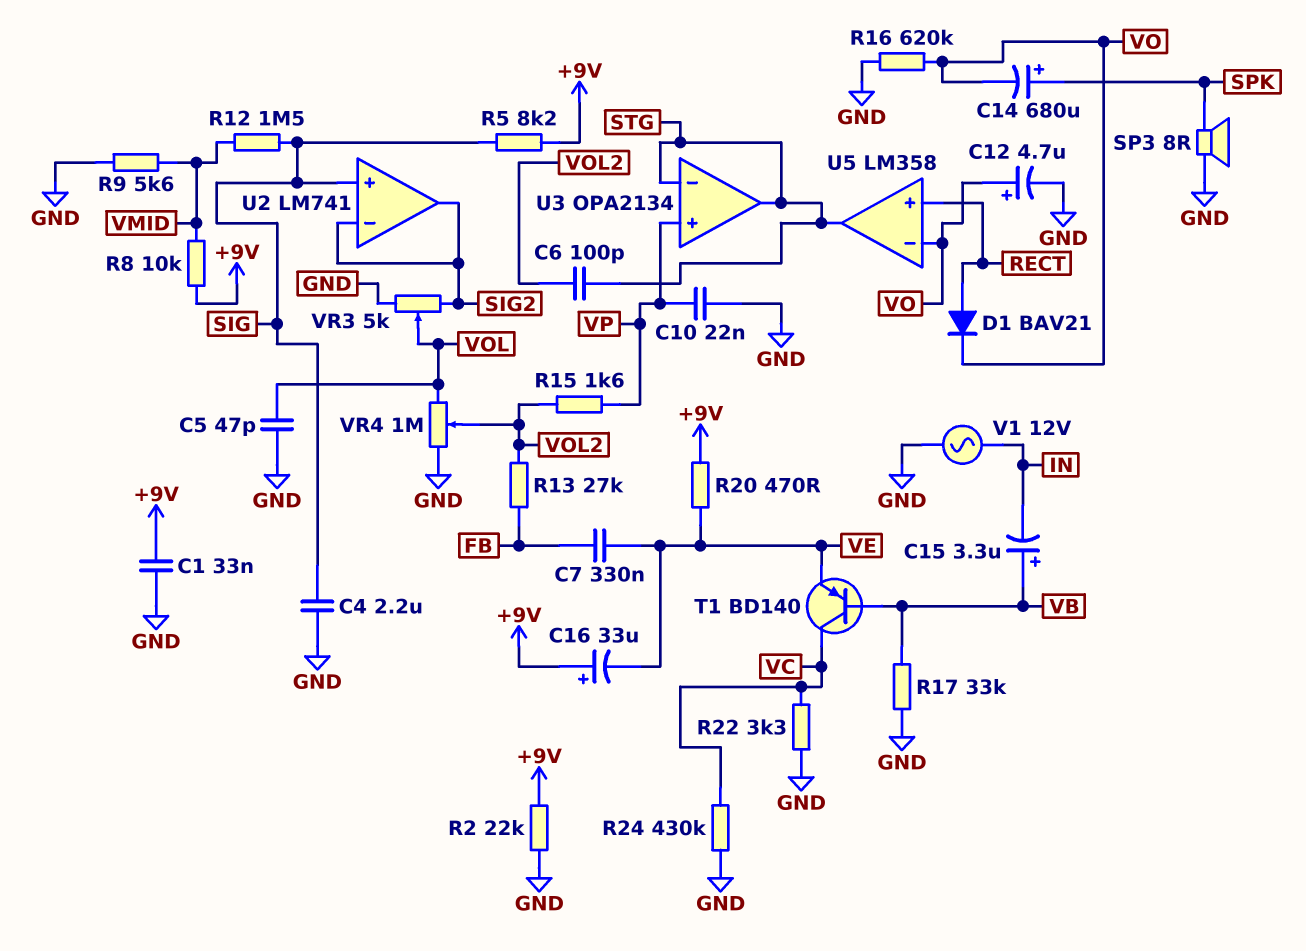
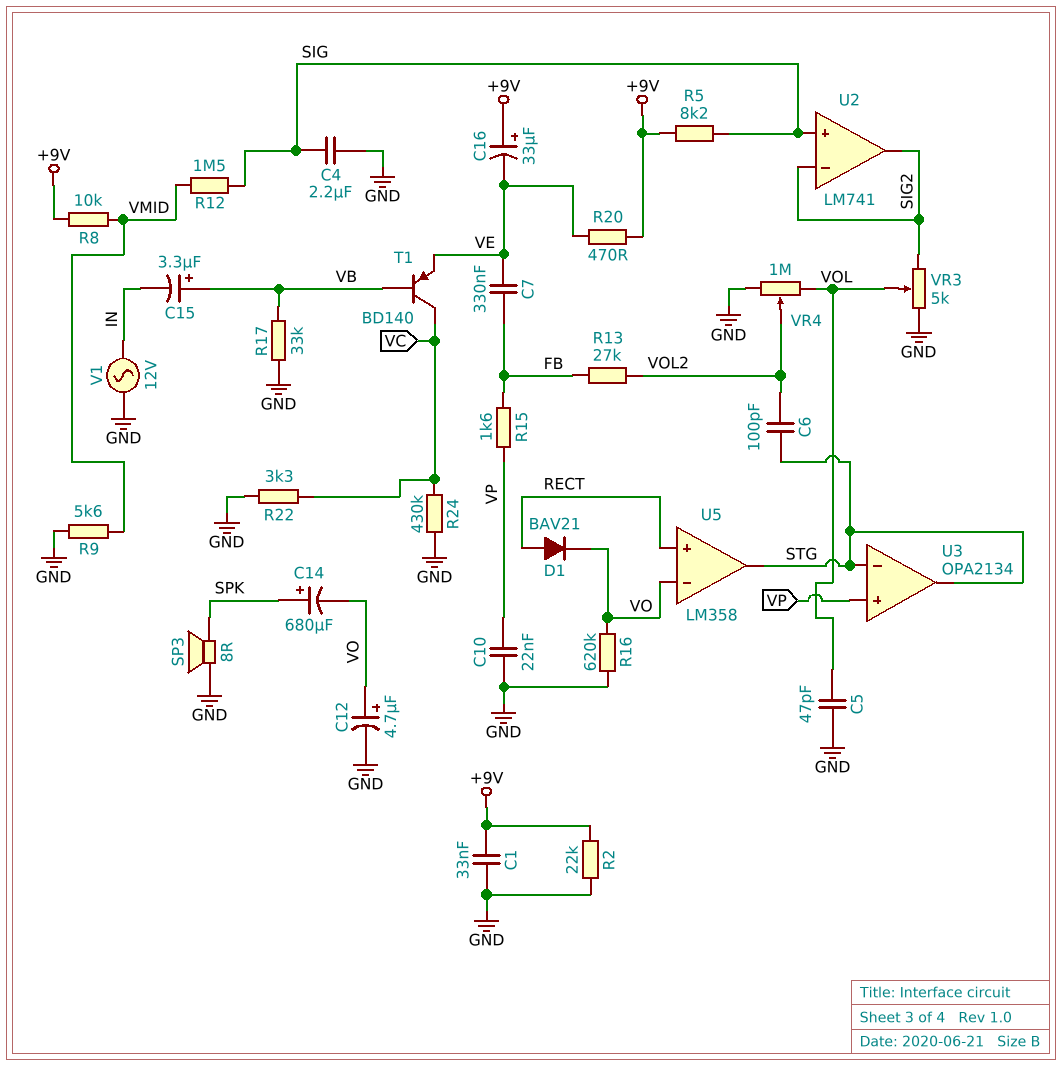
R15: 1.6k (VOL2, VP) -> 1.6k (FB, VP)

